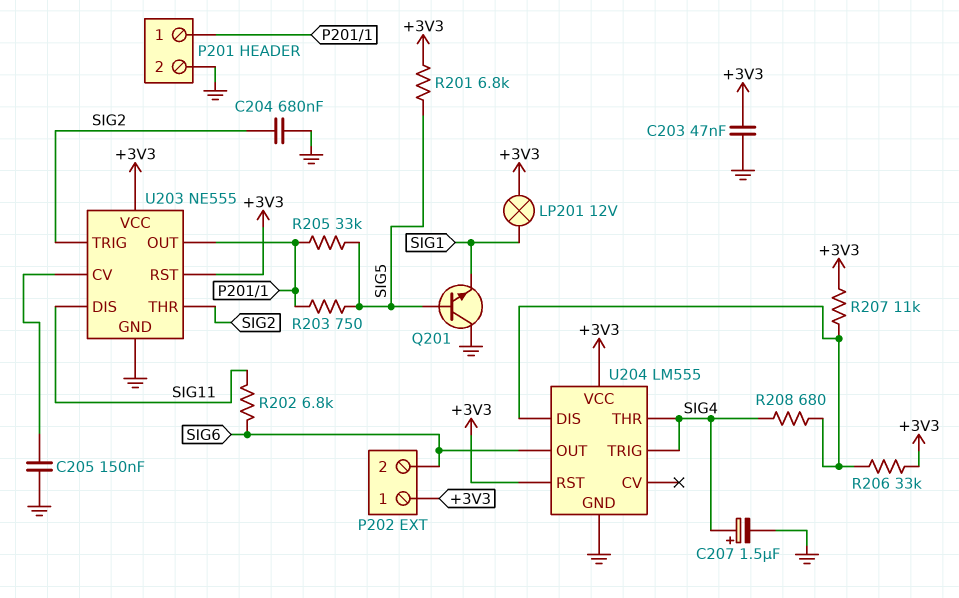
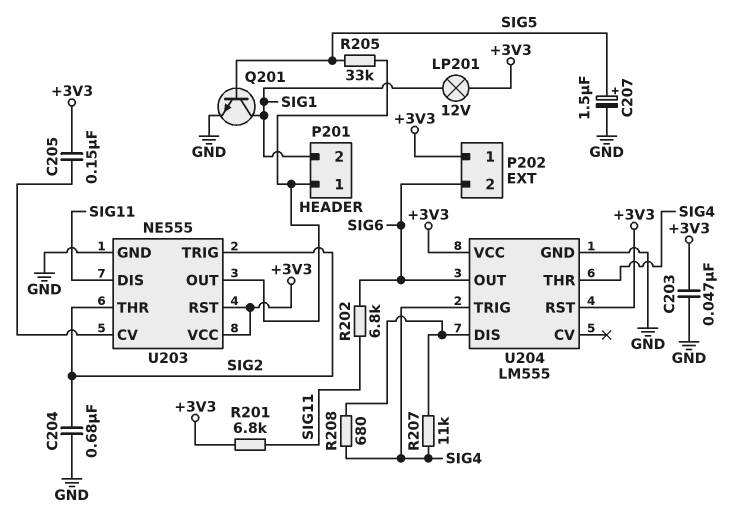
C205: 150nF (GND, U203/CV) -> 150nF (+3V3, U203/CV)
C207: 1.5uF (plus SIG4, minus GND) -> 1.5uF (plus SIG5, minus GND)
P201 pin 2: GND -> SIG1
Q201: NPN (B SIG5, C GND, E SIG1) -> NPN (B SIG5, C SIG1, E GND)
R201: 6.8k (+3V3, SIG5) -> 6.8k (+3V3, SIG11)
R203: 750 (P201/1, SIG5) -> none
R206: 33k (+3V3, U204/DIS) -> none
R207: 11k (+3V3, U204/DIS) -> 11k (SIG4, U204/DIS)

